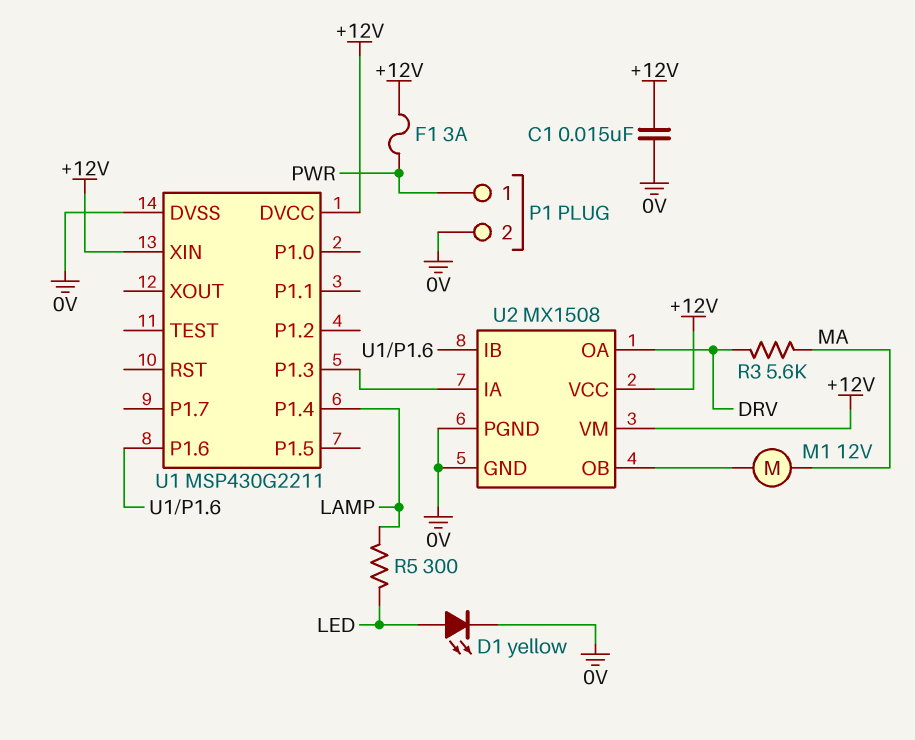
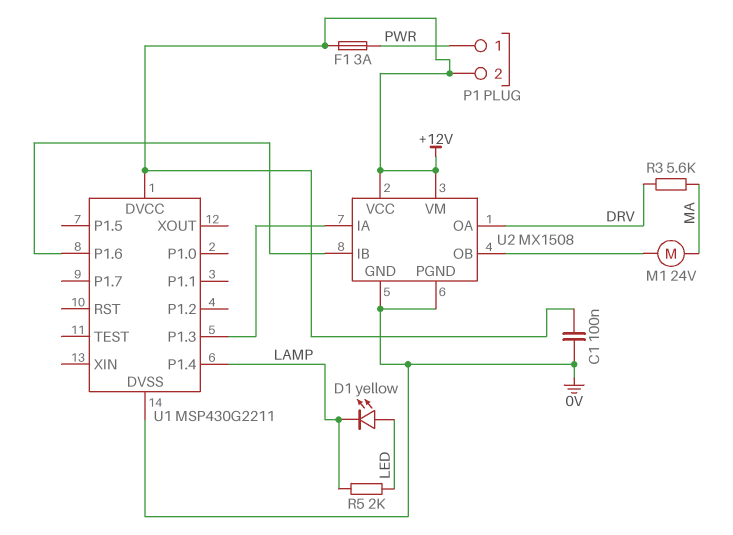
C1: 15nF (+12V, 0V) -> 100nF (+12V, 0V)
D1: LED yellow (A LED, K 0V) -> LED yellow (A LED, K LAMP)
M1: motor 12V (MA, U2/OB) -> motor 24V (MA, U2/OB)
P1 pin 2: 0V -> +12V
R5: 300 (LAMP, LED) -> 2k (LAMP, LED)
U1 pin XIN: +12V -> none

